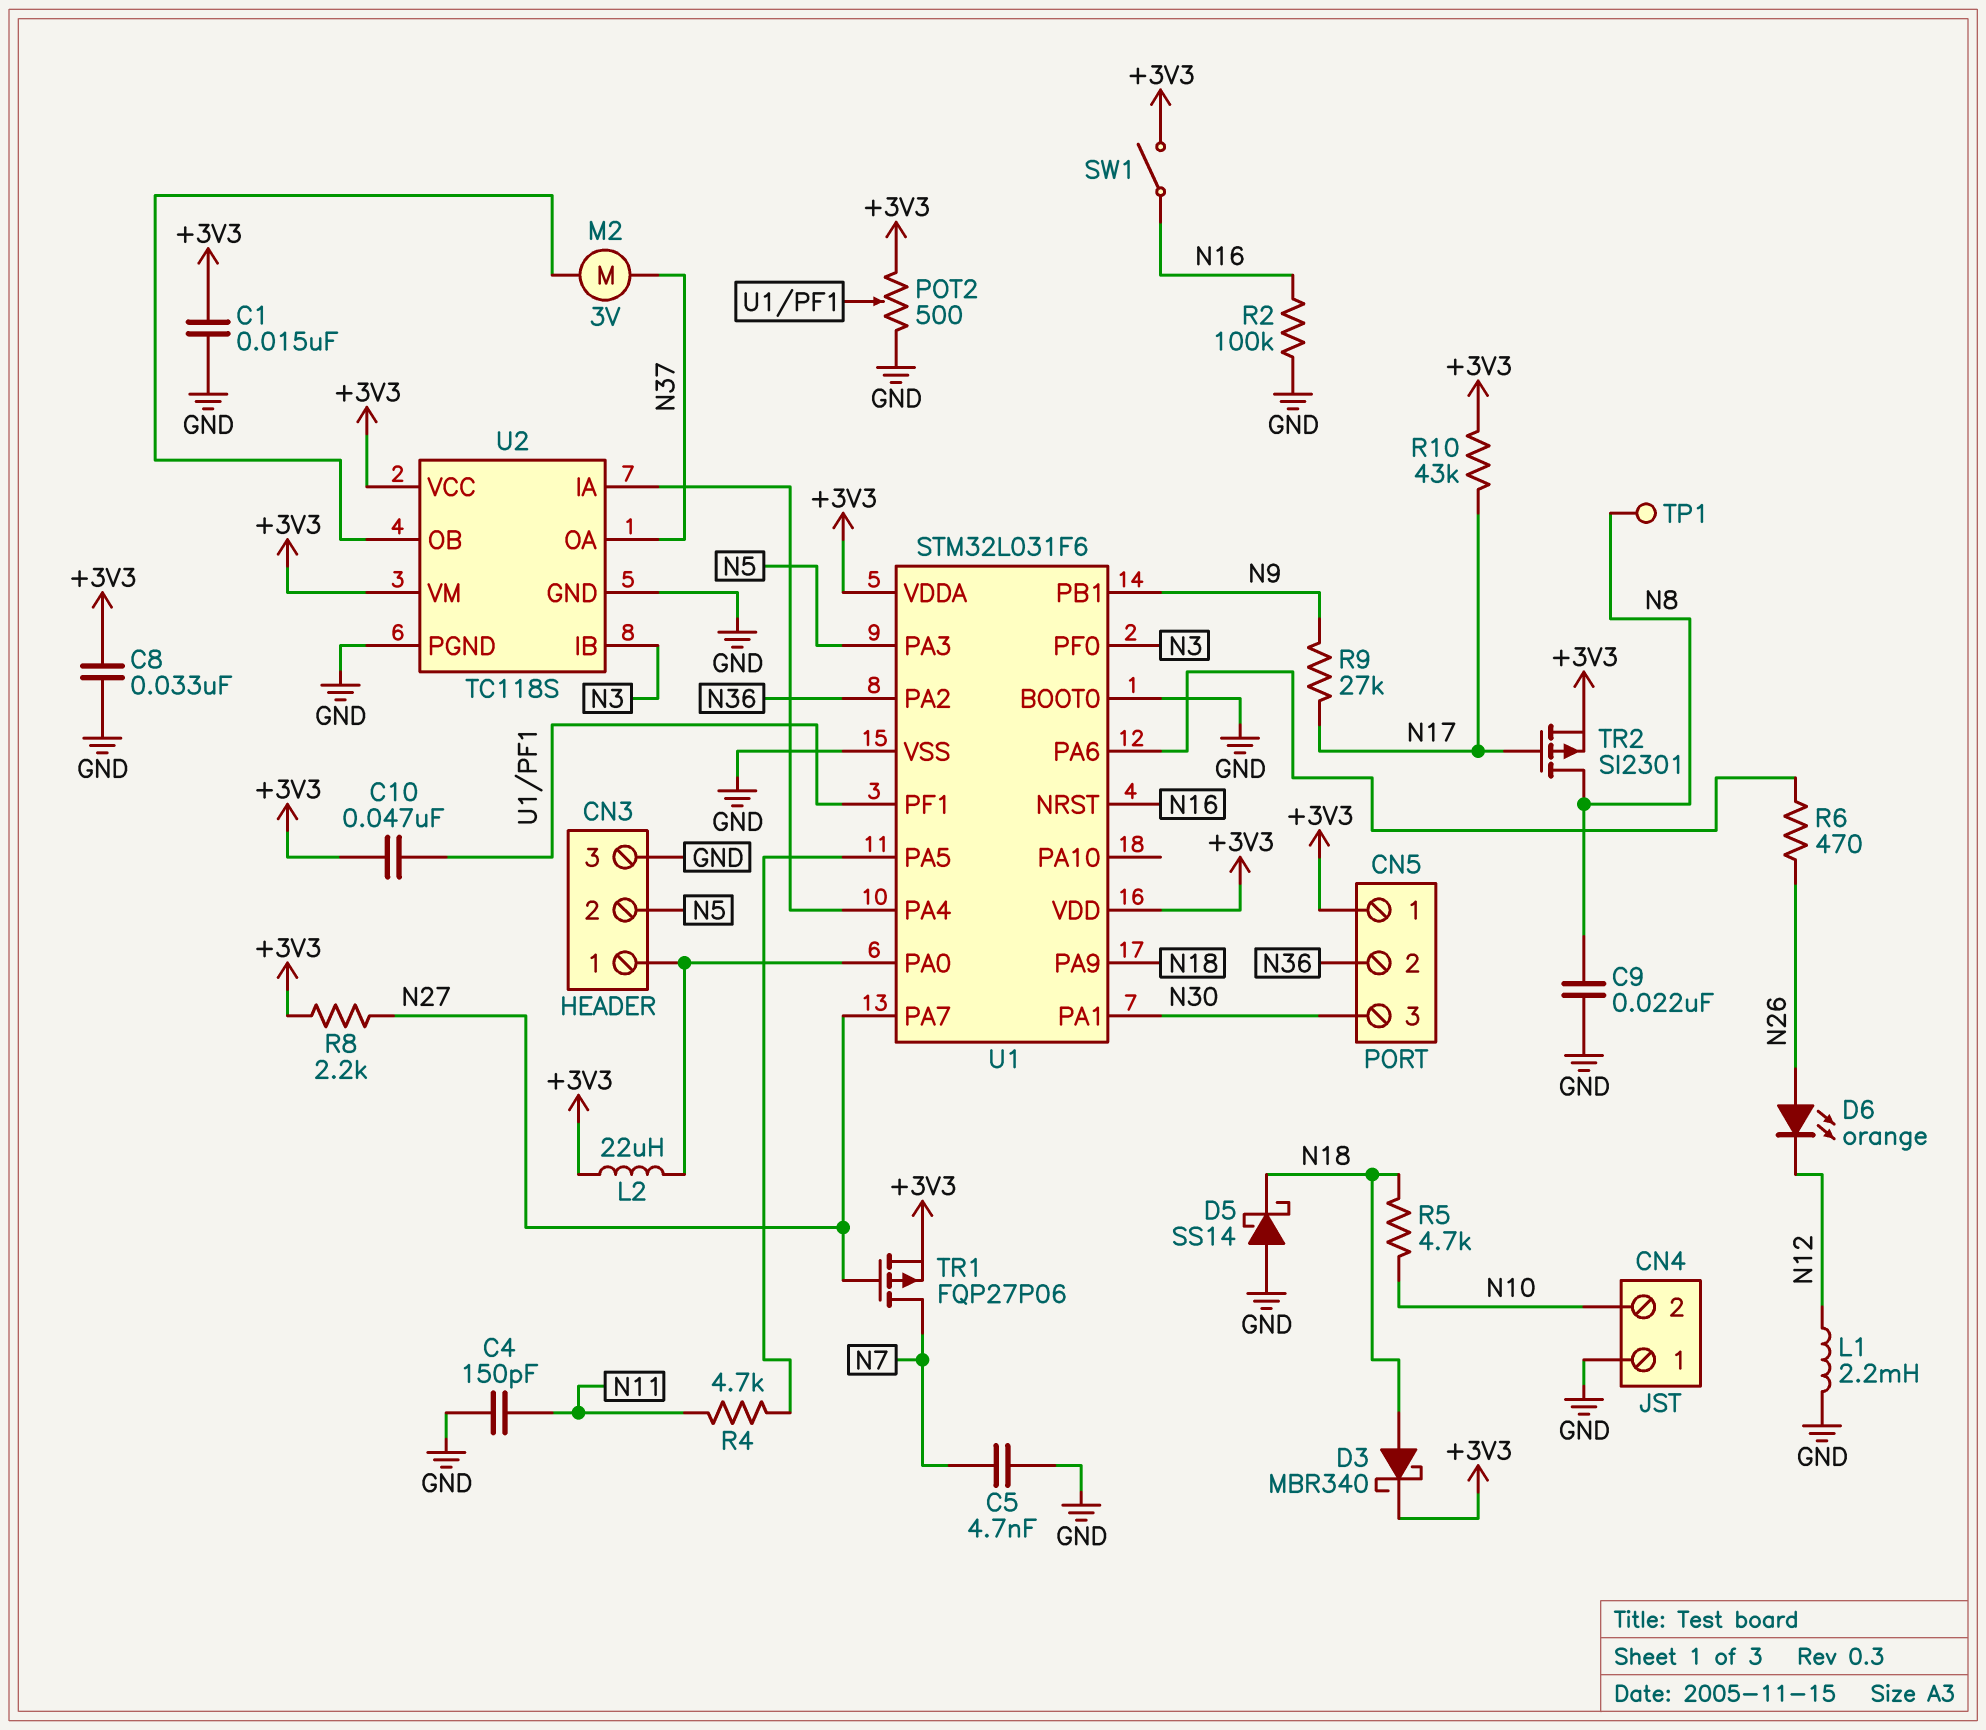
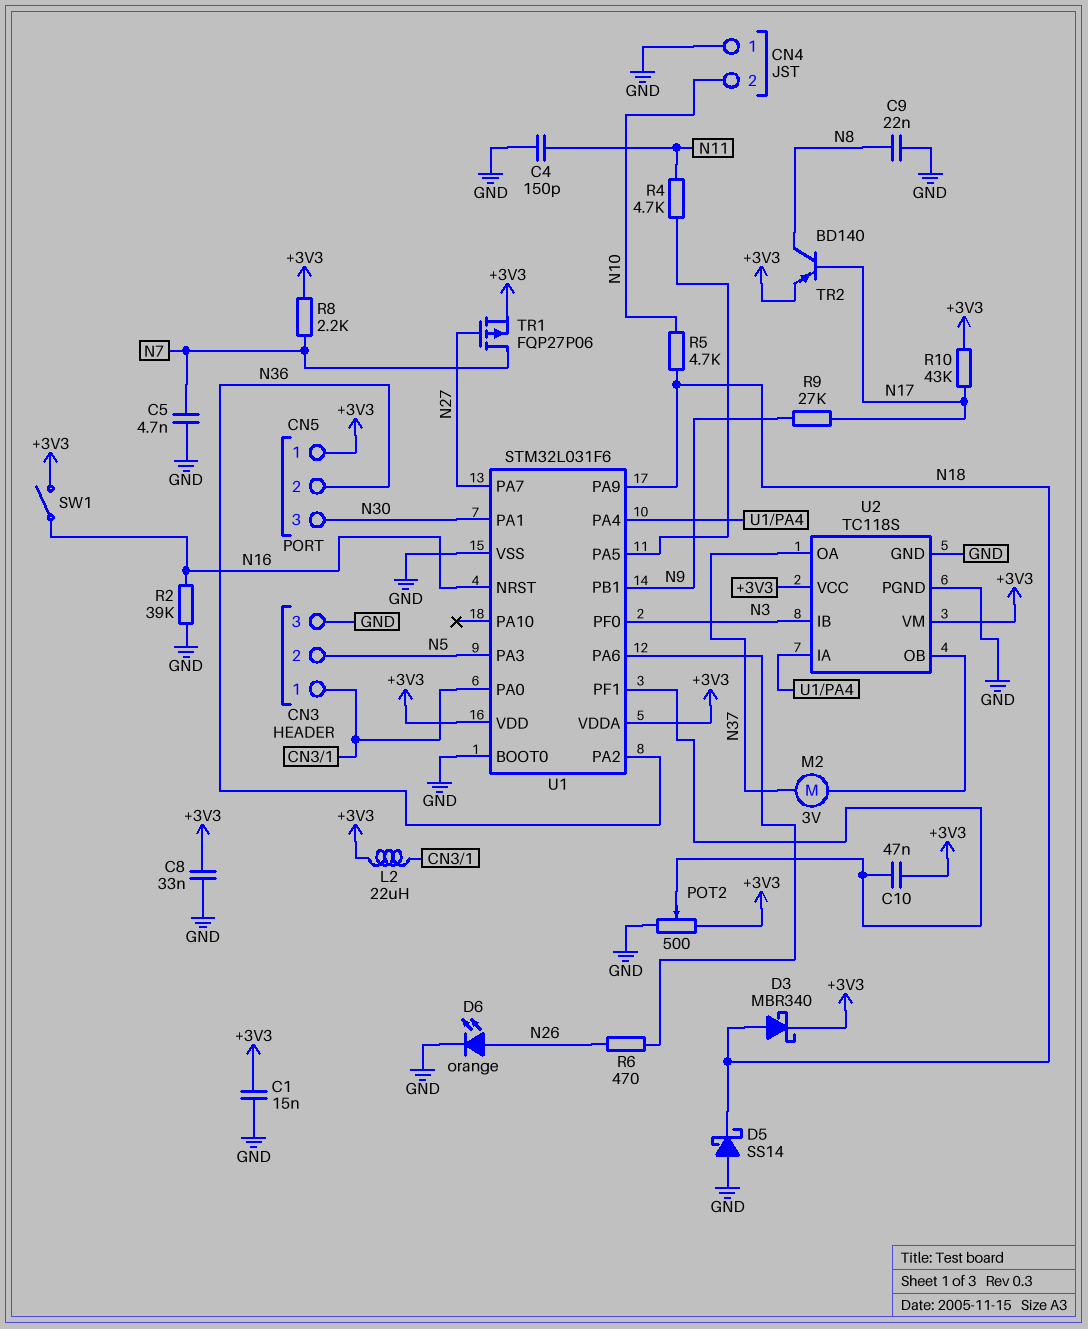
D6: LED orange (A N26, K N12) -> LED orange (A N26, K GND)
L1: 2.2mH (GND, N12) -> none
R2: 100k (GND, N16) -> 39k (GND, N16)
R8: 2.2k (+3V3, N27) -> 2.2k (+3V3, N7)
TP1: test point (N8) -> none
TR2: PMOS SI2301 (G N17, D N8, S +3V3) -> PNP BD140 (B N17, C N8, E +3V3)

